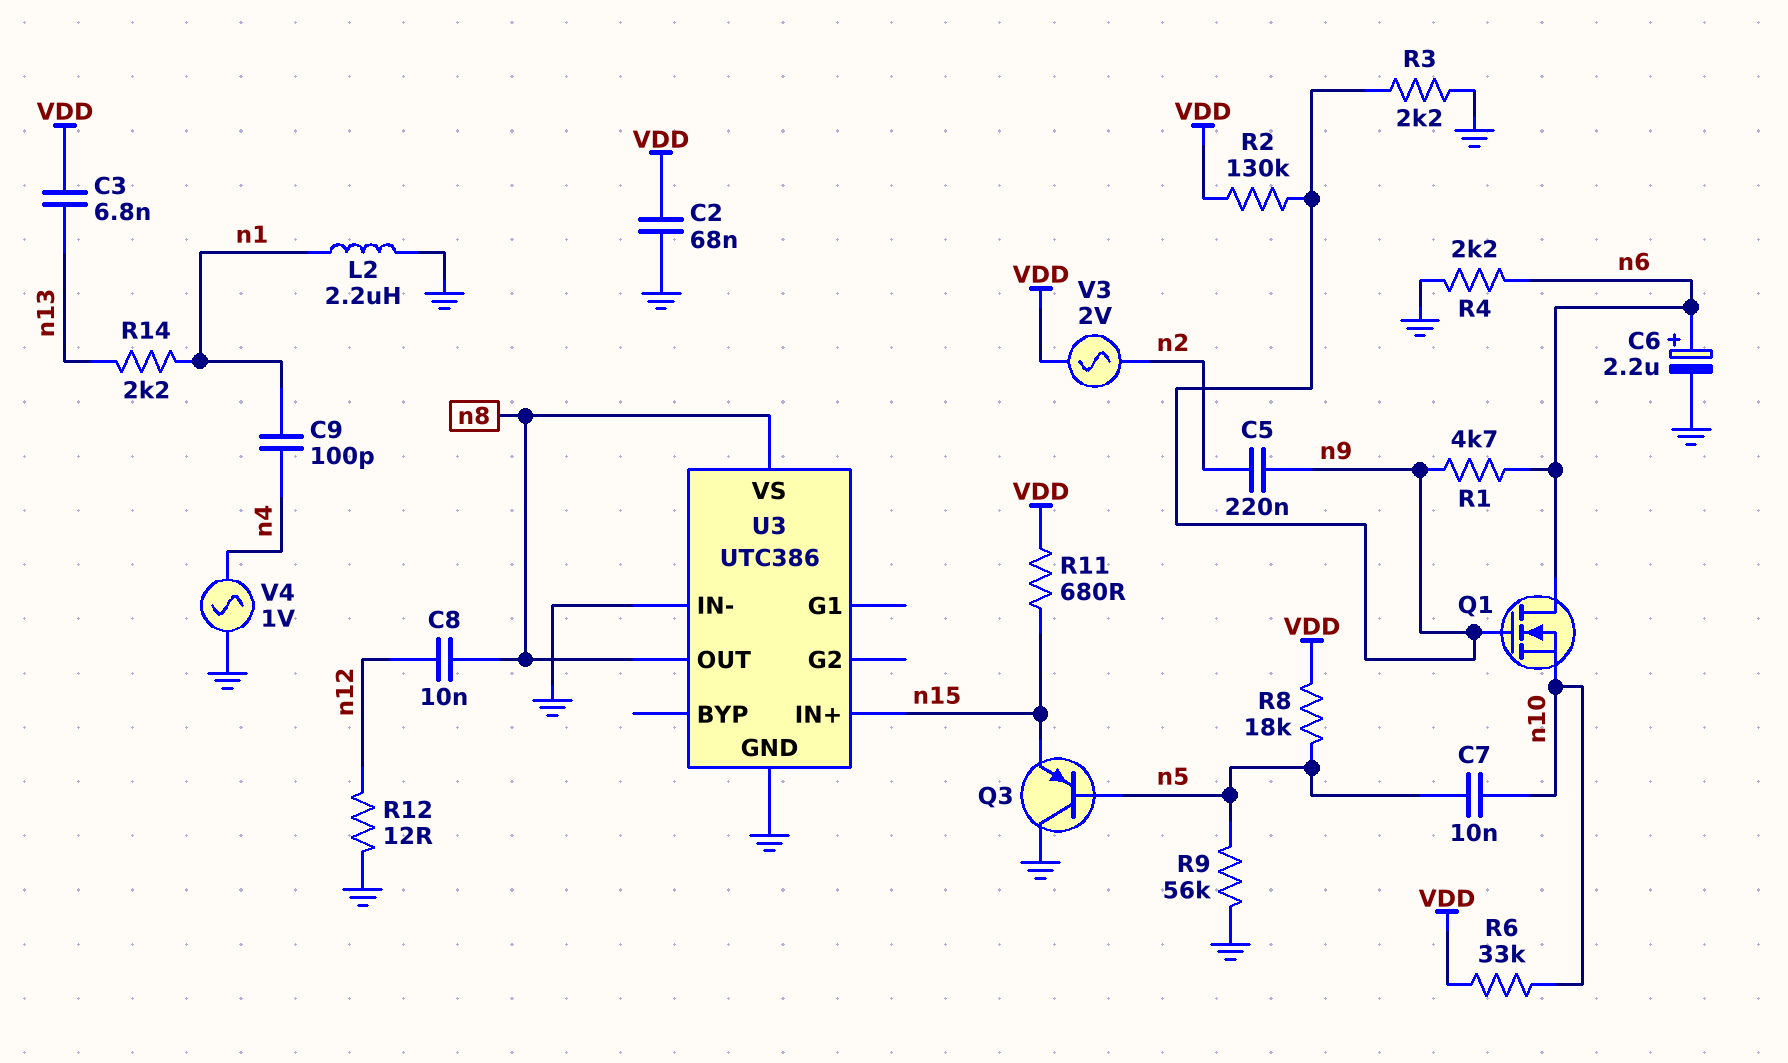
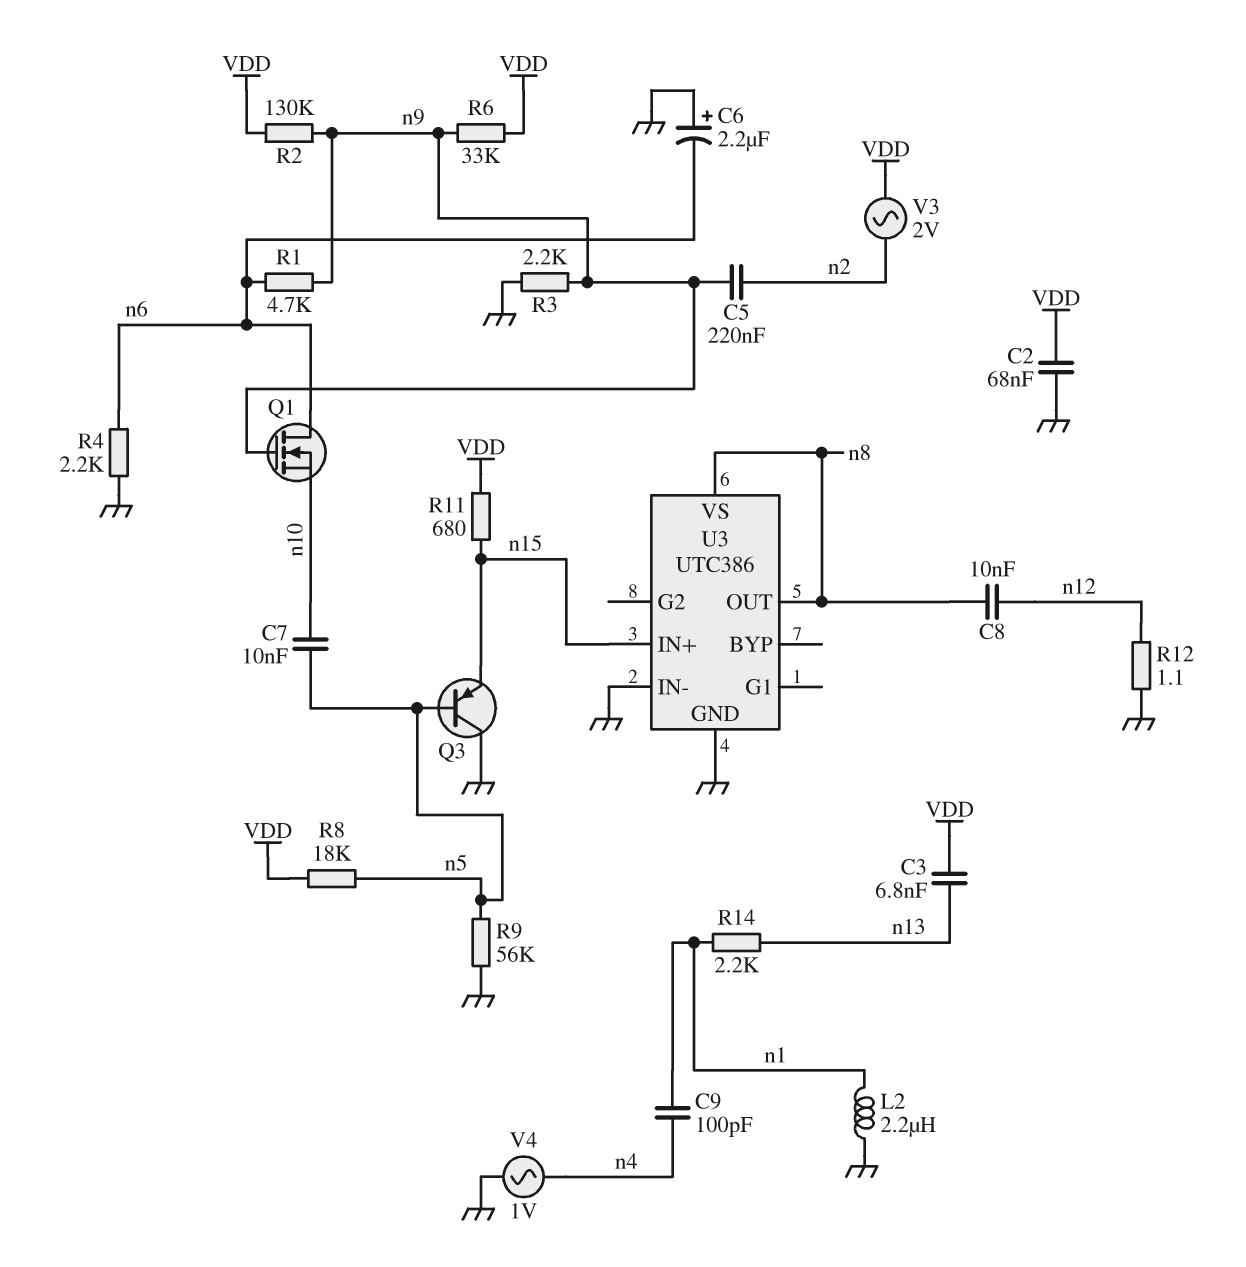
C6: 2.2uF (plus n6, minus GND) -> 2.2uF (plus GND, minus n6)
R6: 33k (VDD, n10) -> 33k (VDD, n9)
R12: 12 (GND, n12) -> 1.1 (GND, n12)

